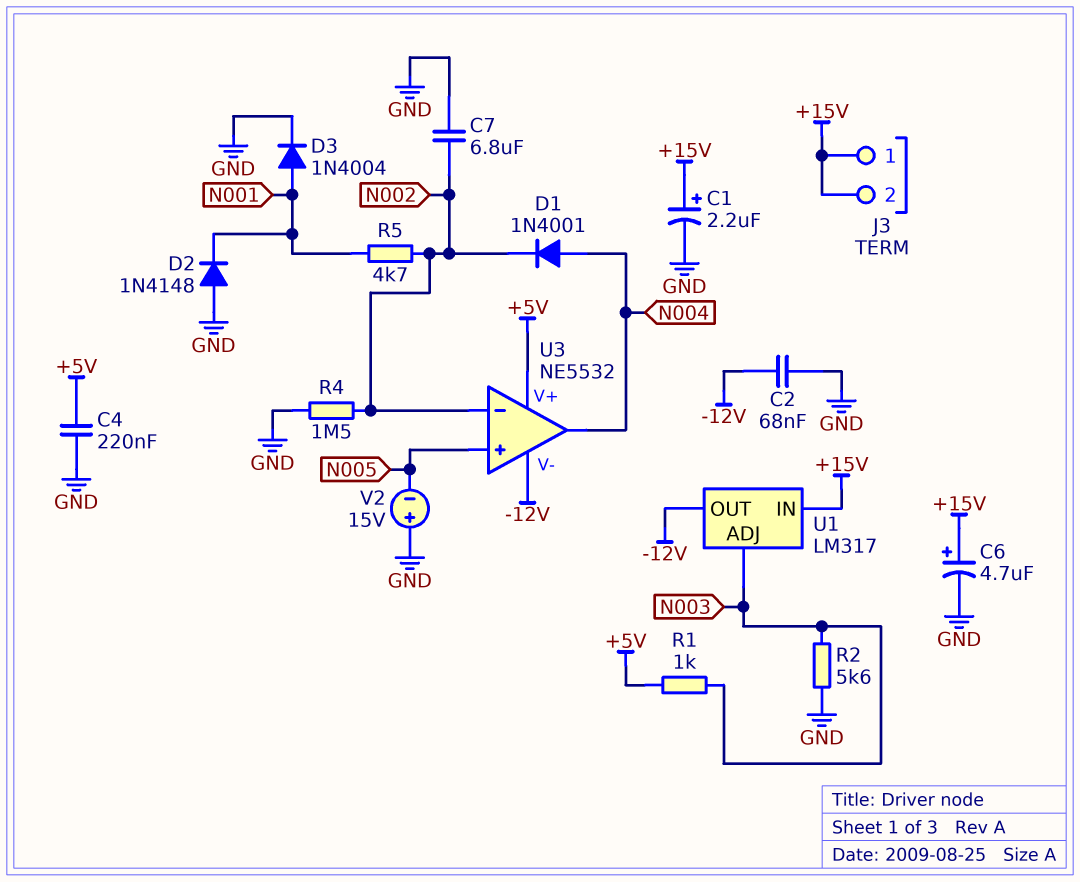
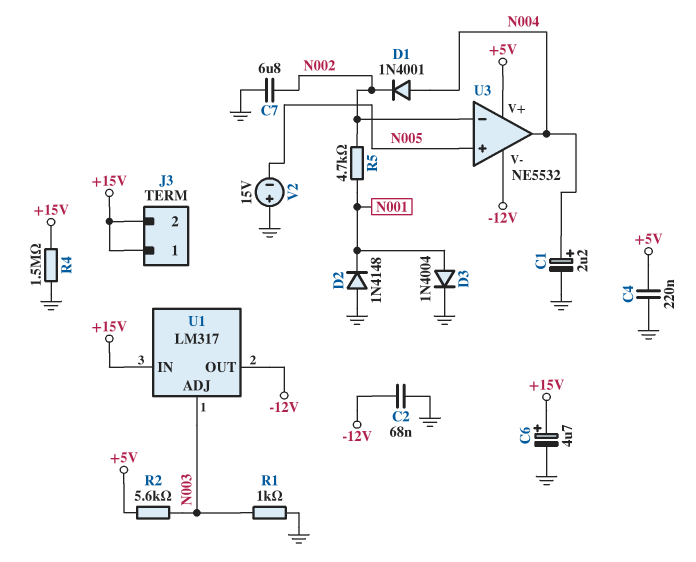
C1: 2.2uF (plus +15V, minus GND) -> 2.2uF (plus N004, minus GND)
R1: 1k (+5V, N003) -> 1k (GND, N003)
R2: 5.6k (GND, N003) -> 5.6k (+5V, N003)
R4: 1.5M (GND, N002) -> 1.5M (+15V, GND)

